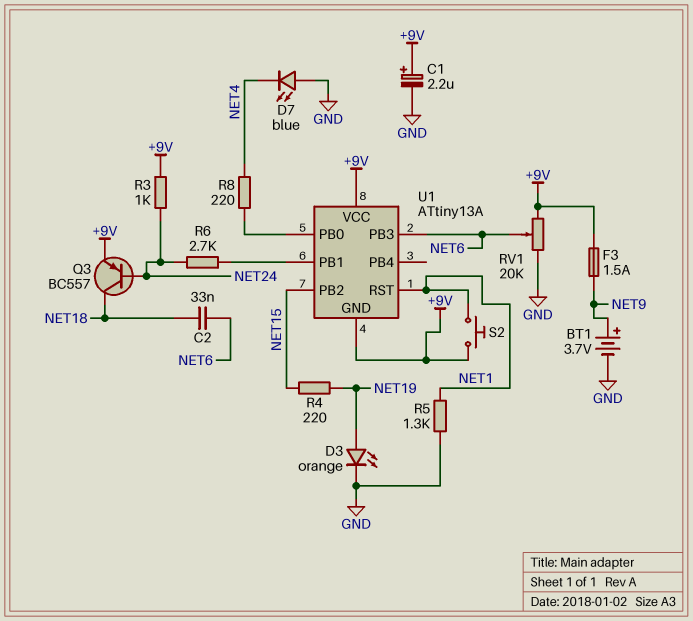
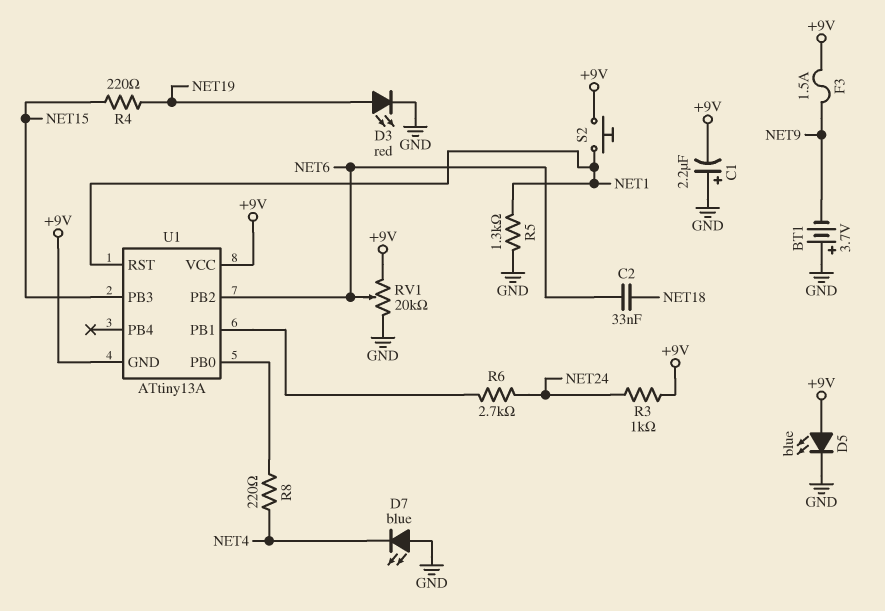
BT1: 3.7V (plus NET9, minus GND) -> 3.7V (plus GND, minus NET9)
C1: 2.2uF (plus +9V, minus GND) -> 2.2uF (plus GND, minus +9V)
D3: LED orange (A NET19, K GND) -> LED red (A NET19, K GND)
D5: none -> LED blue (A +9V, K GND)
Q3: PNP BC557 (B NET24, C NET18, E +9V) -> none
U1 pin PB2: NET15 -> NET6
U1 pin PB3: NET6 -> NET15

